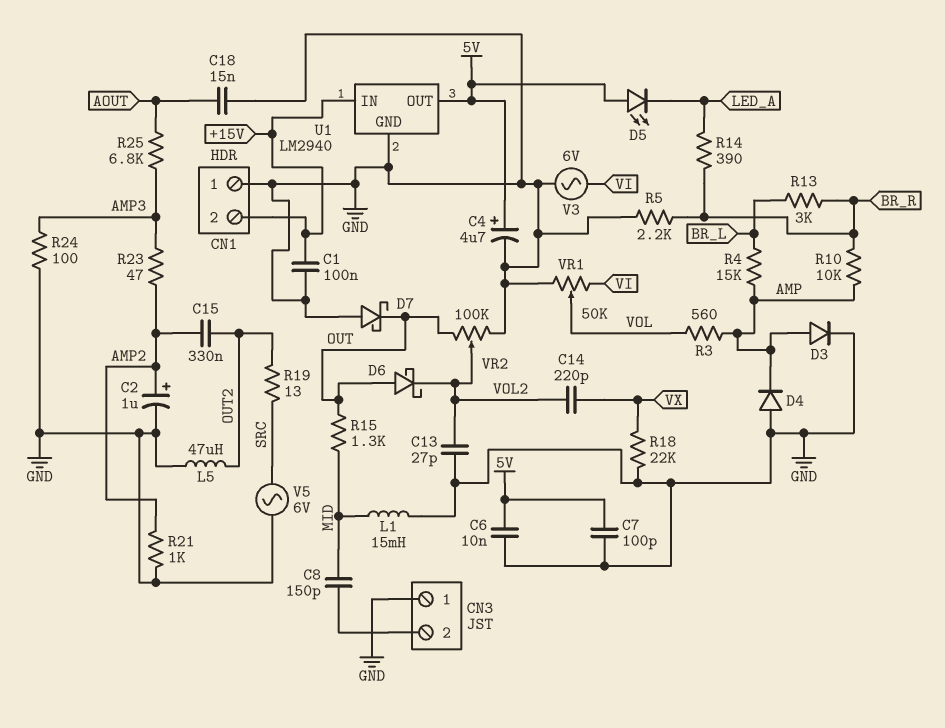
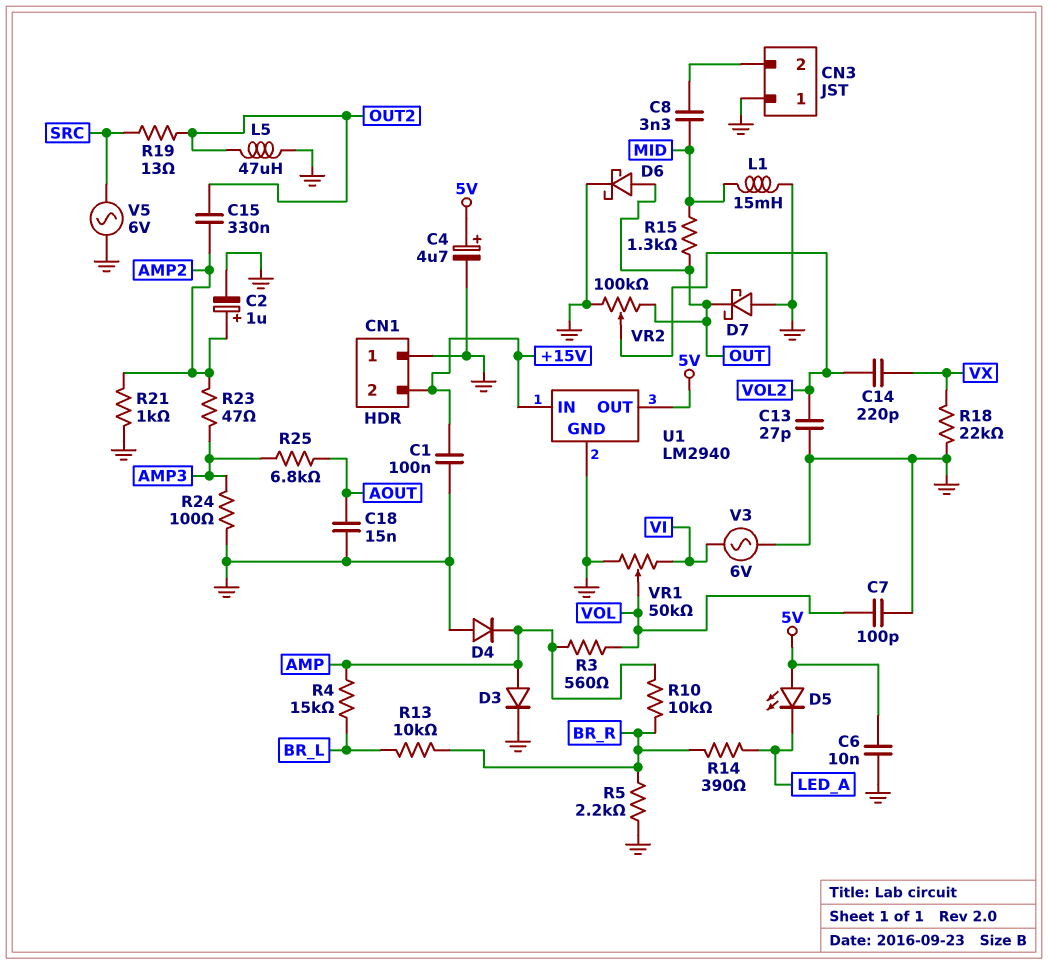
C7: 100pF (5V, GND) -> 100pF (GND, VOL)
C8: 150pF (CN3/2, MID) -> 3.3nF (CN3/2, MID)
D6: schottky (A OUT, K VOL2) -> schottky (A OUT, K GND)
R13: 3k (BR_L, BR_R) -> 10k (BR_L, BR_R)

